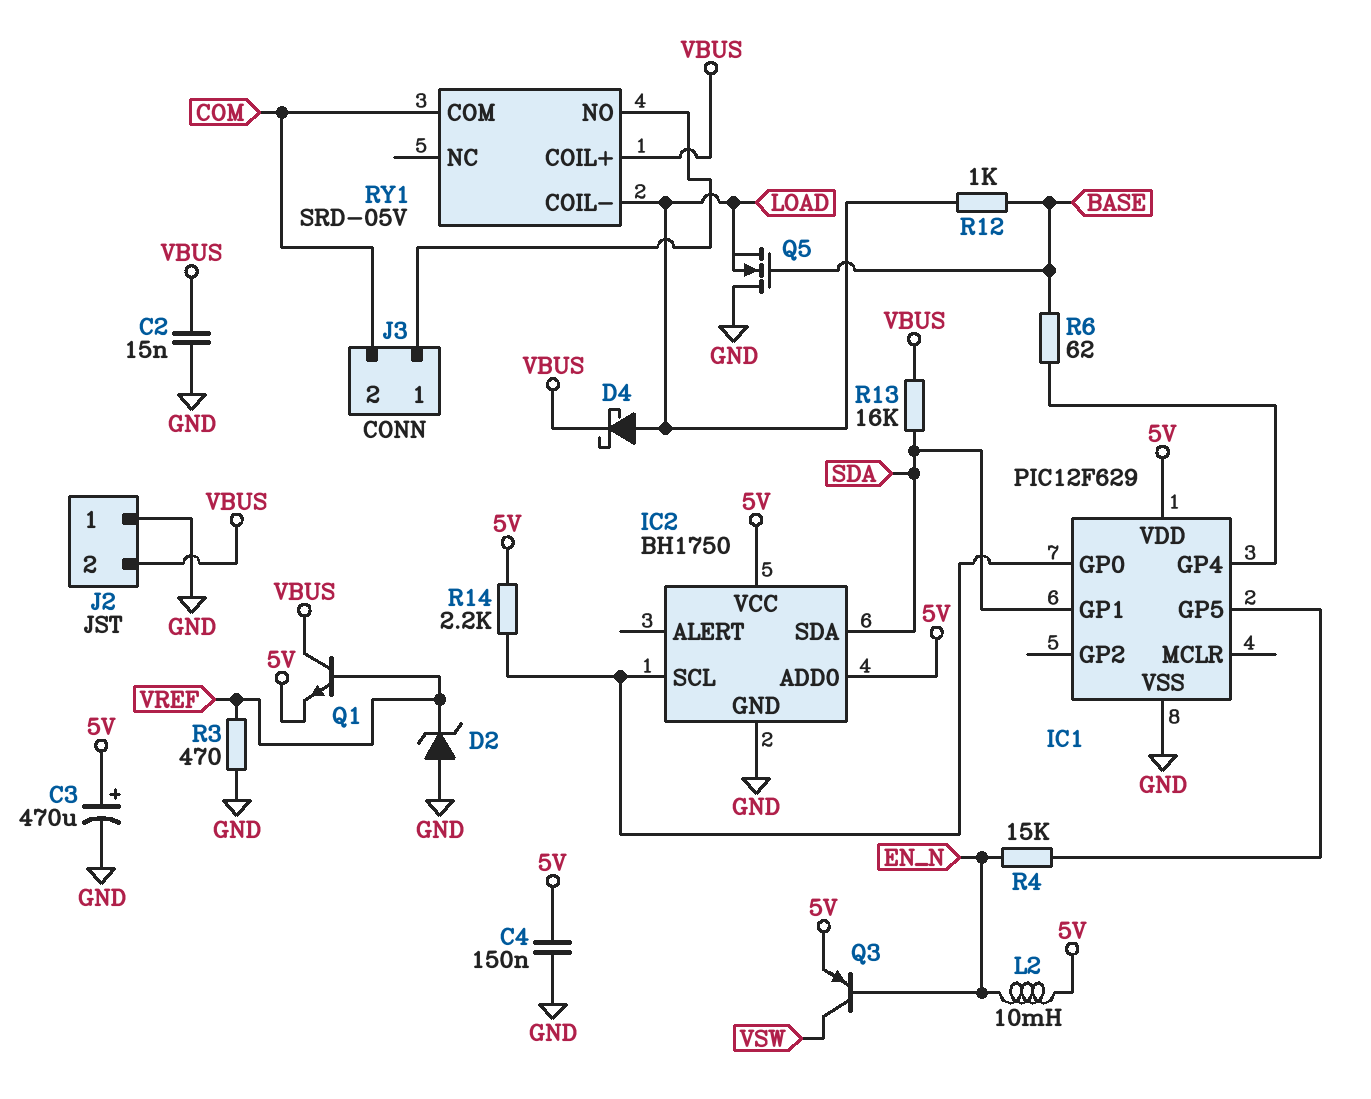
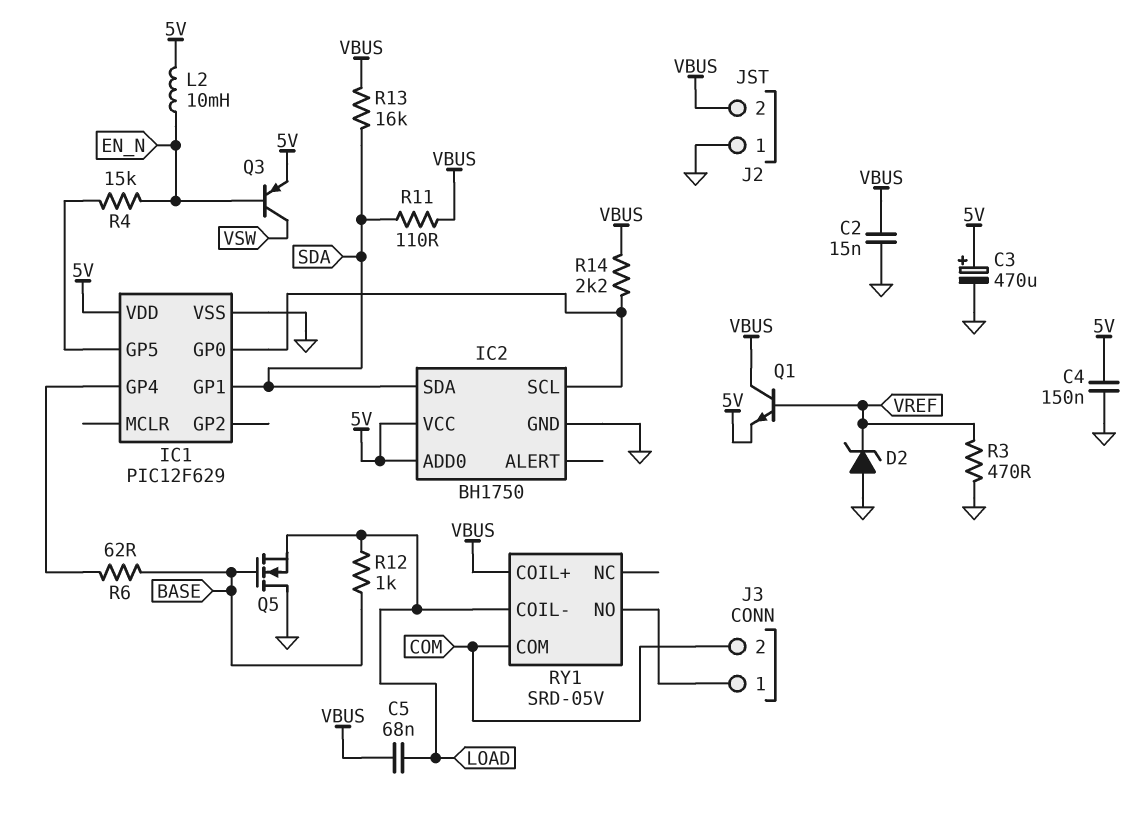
C5: none -> 68nF (LOAD, VBUS)
D4: schottky (A LOAD, K VBUS) -> none
R11: none -> 110 (SDA, VBUS)
R14: 2.2k (5V, IC1/GP0) -> 2.2k (IC1/GP0, VBUS)

